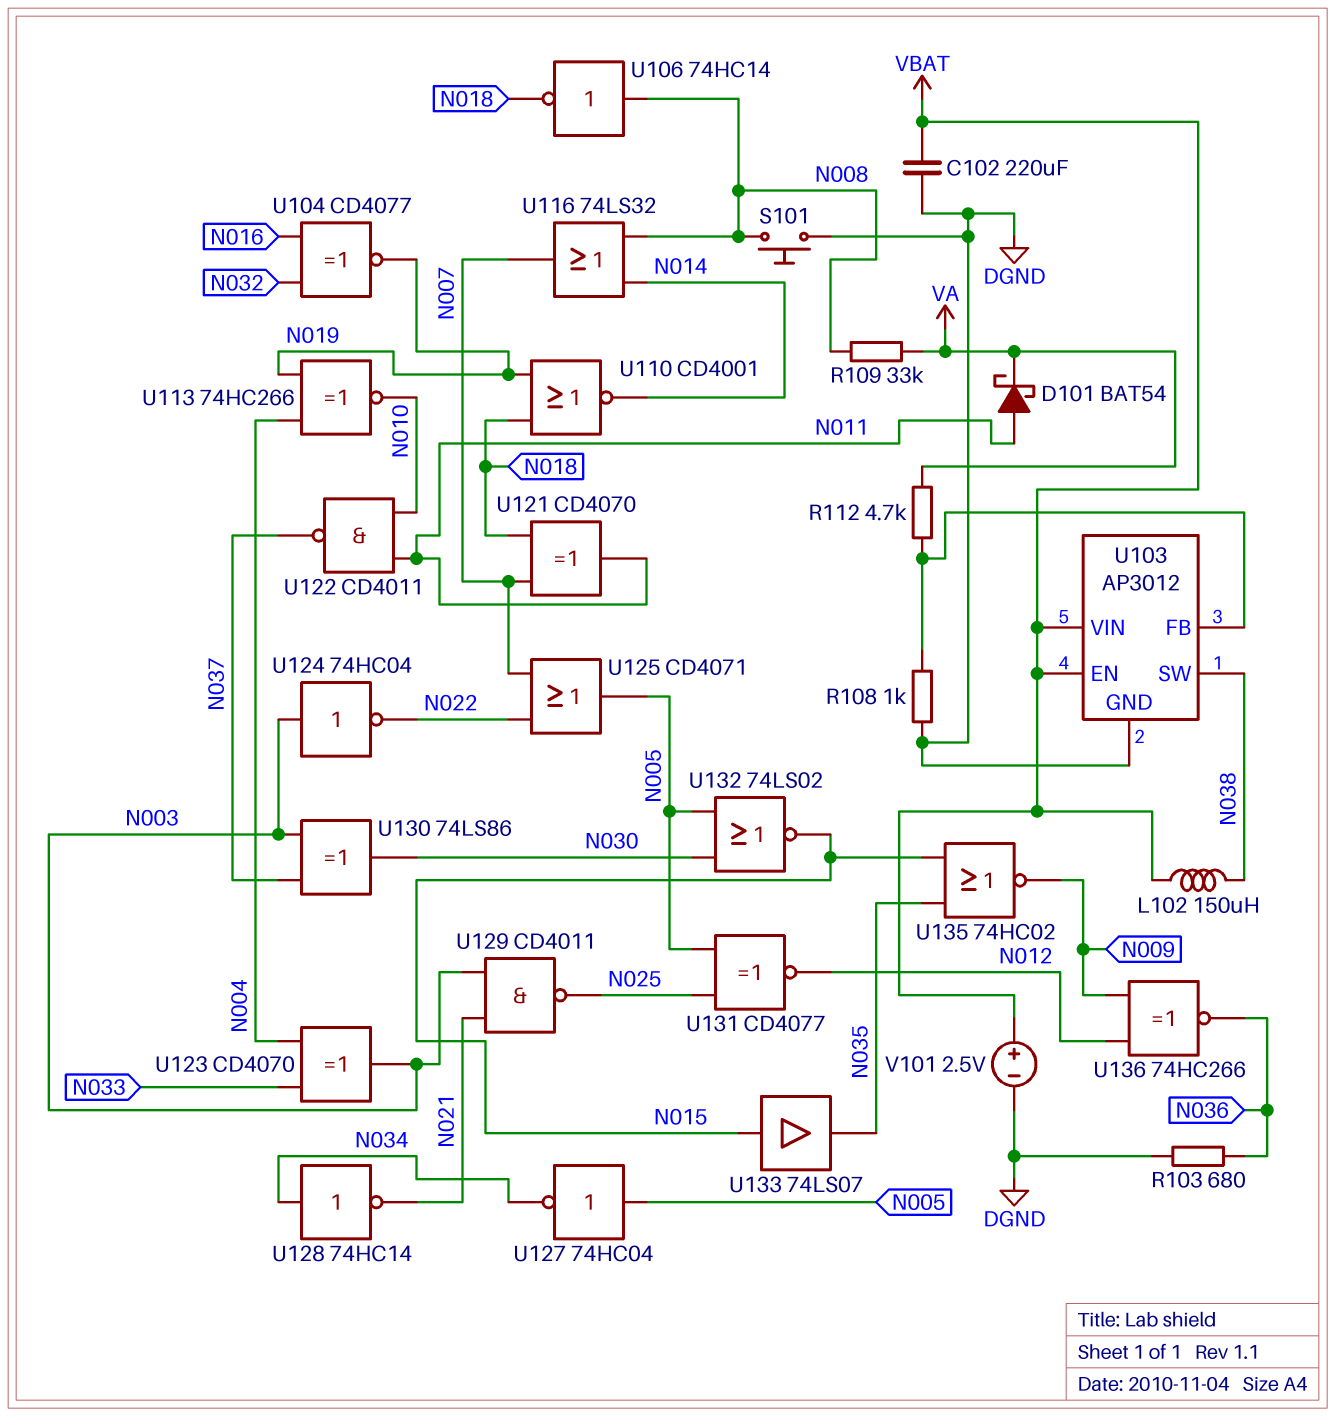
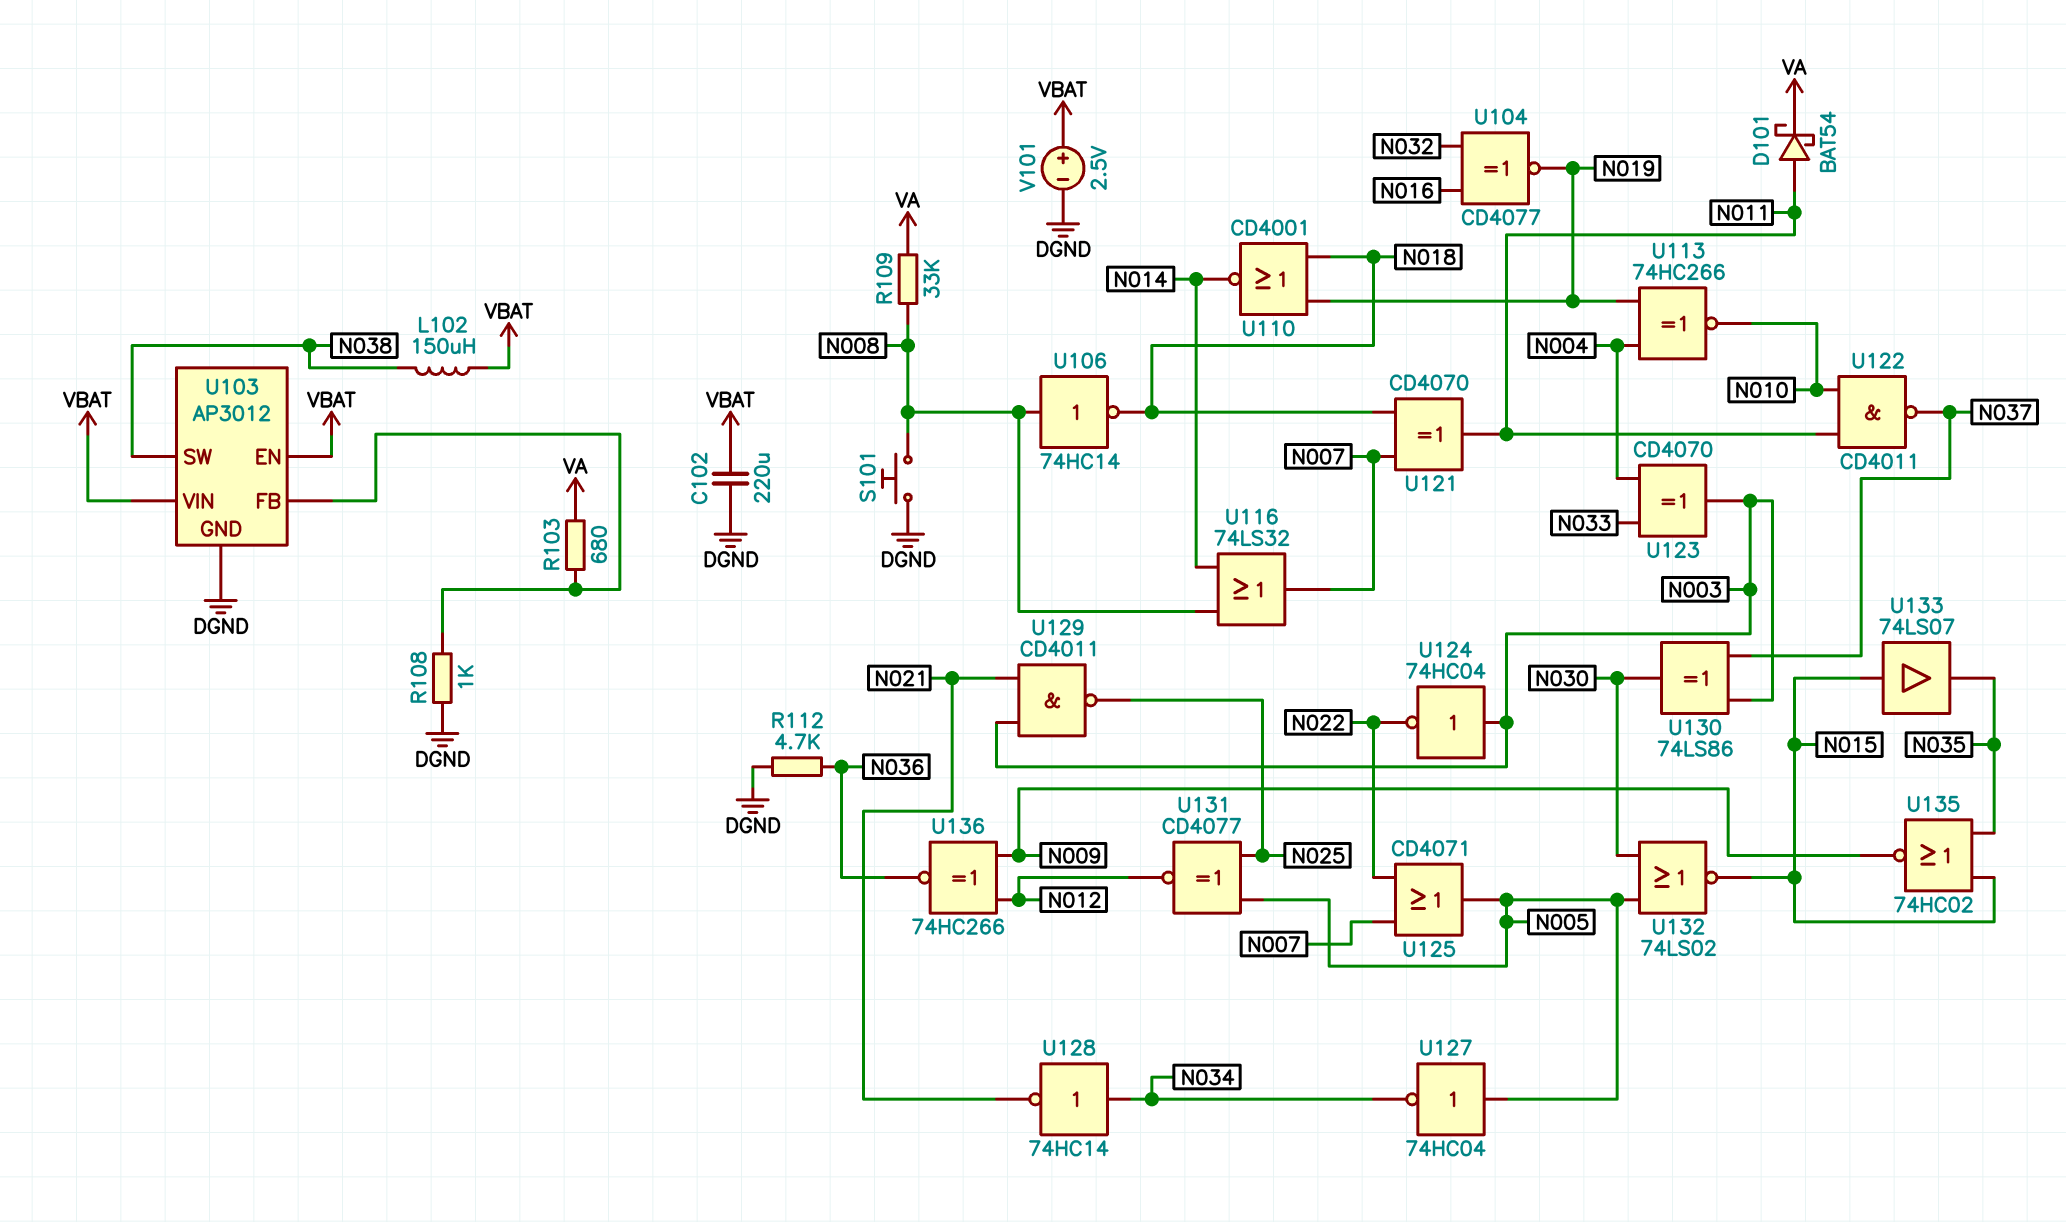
R103: 680 (DGND, N036) -> 680 (U103/FB, VA)
R112: 4.7k (U103/FB, VA) -> 4.7k (DGND, N036)

